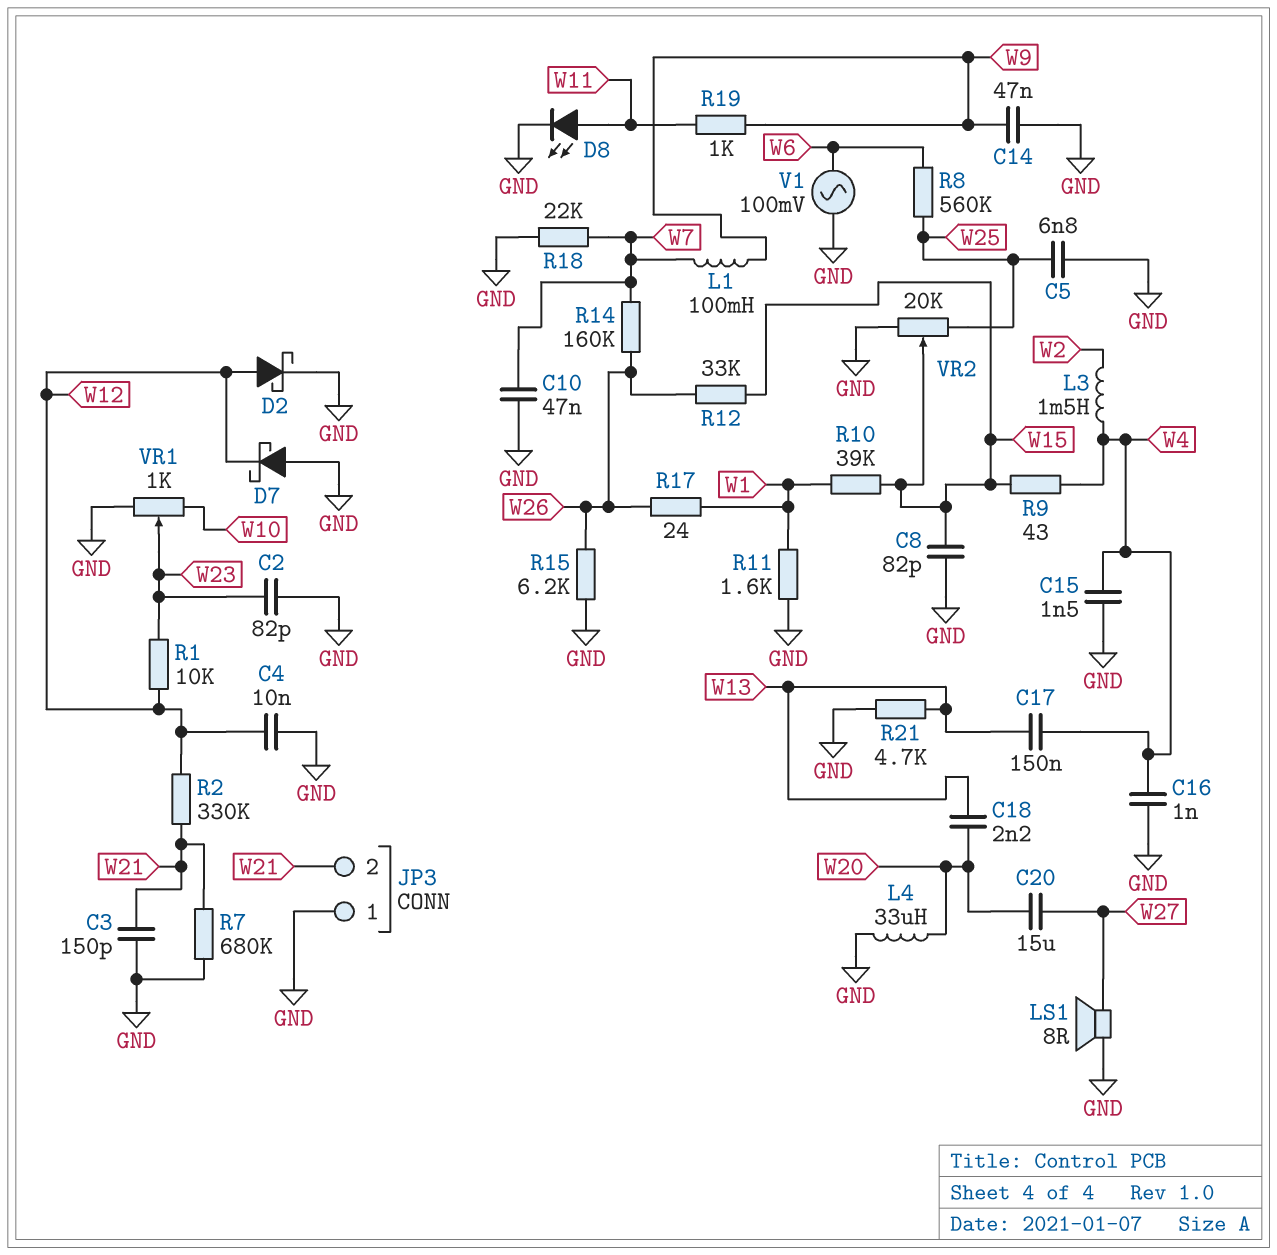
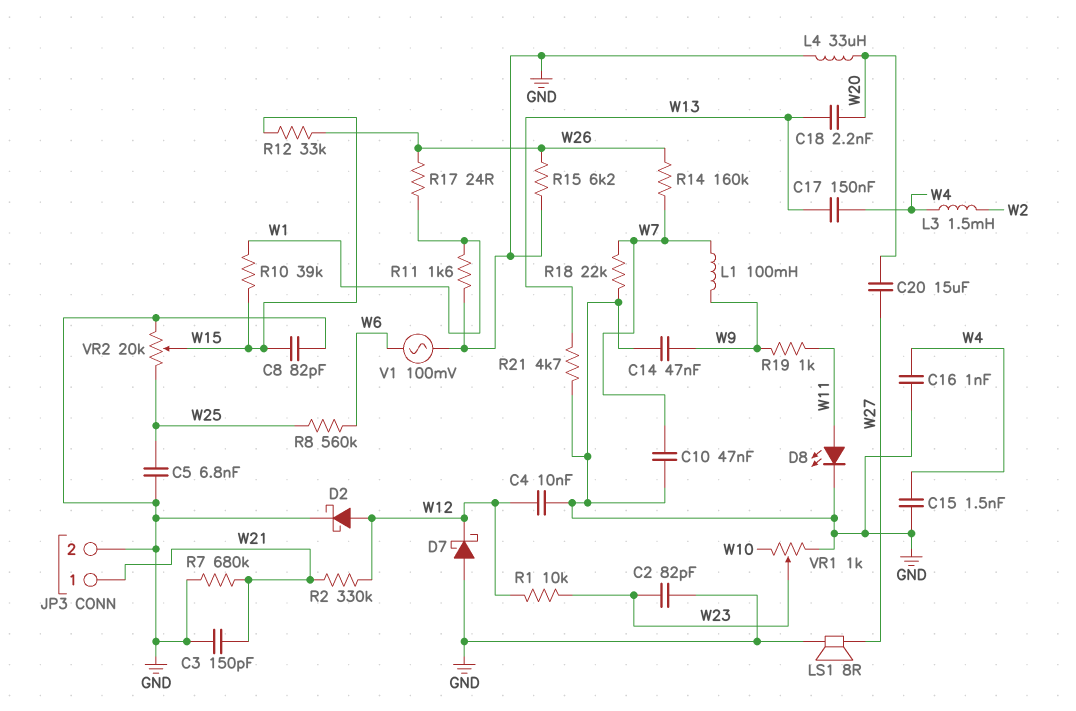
JP3 pin 1: GND -> W21
JP3 pin 2: W21 -> GND
R9: 43 (W4, W15) -> none

